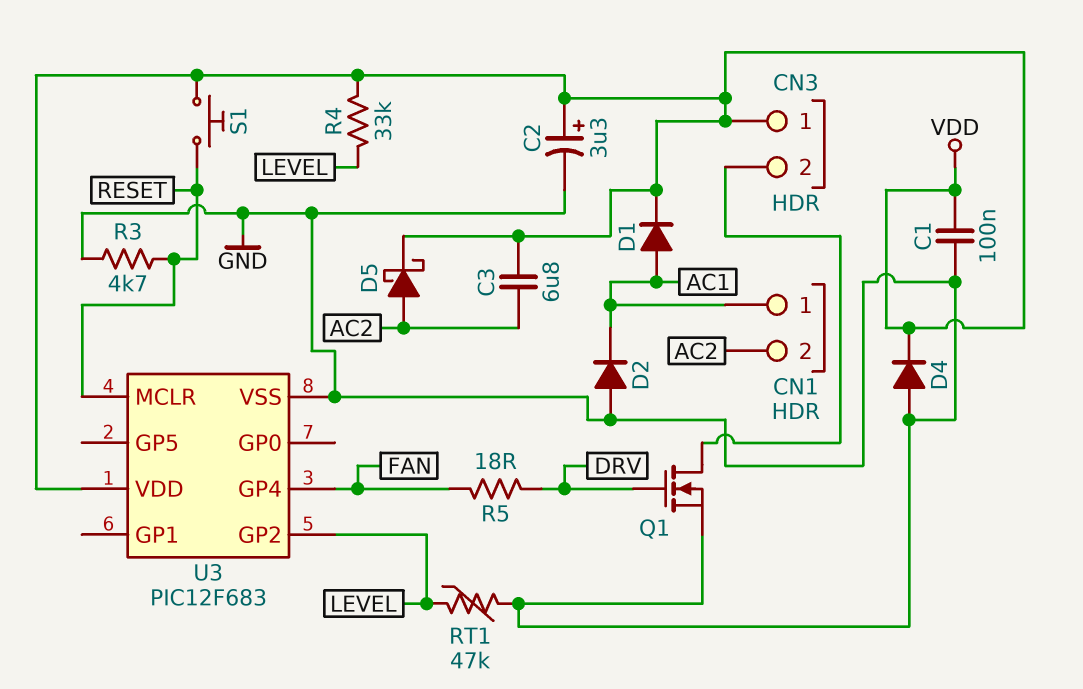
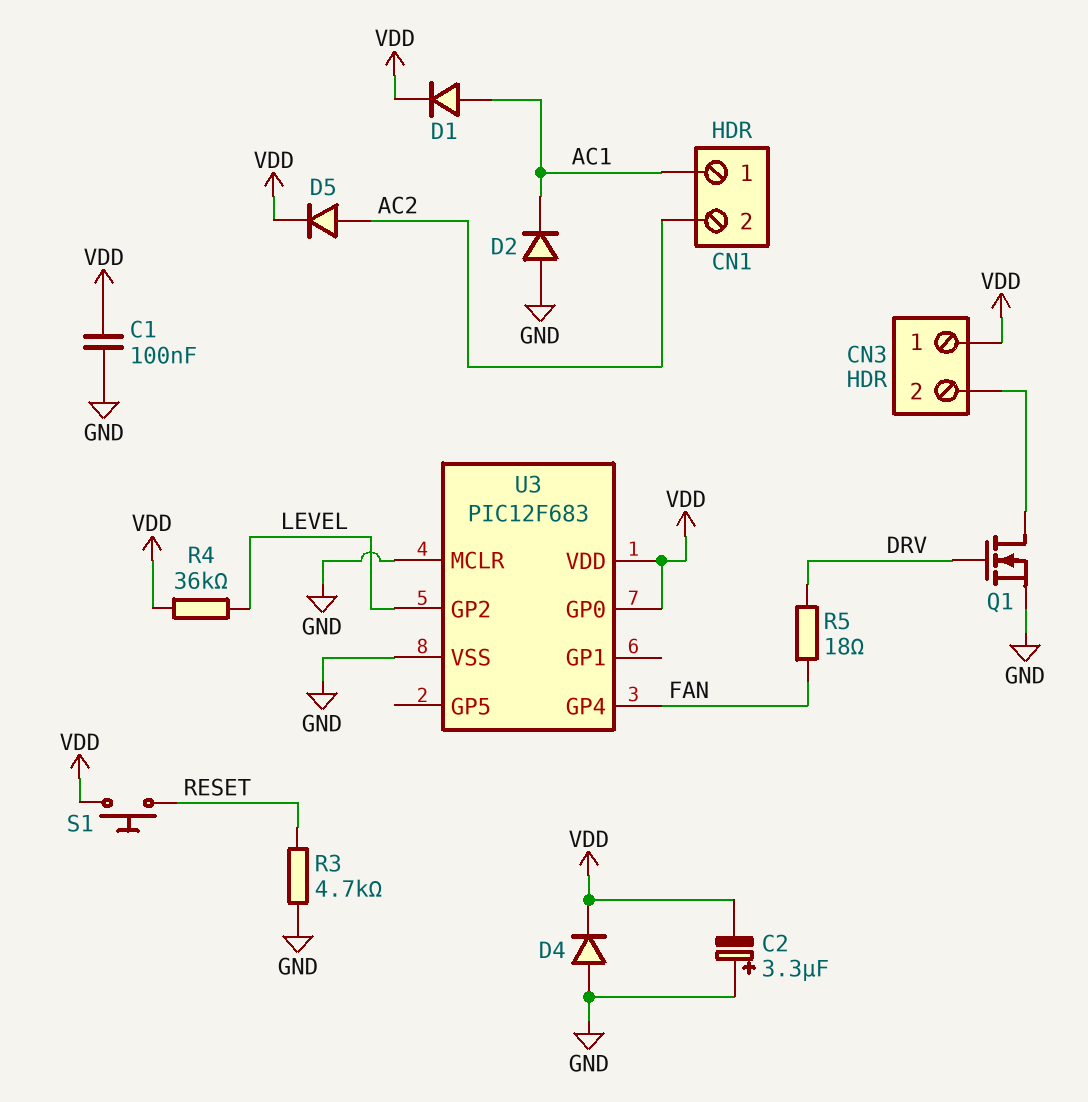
C2: 3.3uF (plus VDD, minus GND) -> 3.3uF (plus GND, minus VDD)
C3: 6.8uF (AC2, VDD) -> none
D5: schottky (A AC2, K VDD) -> diode (A AC2, K VDD)
R4: 33k (LEVEL, VDD) -> 36k (LEVEL, VDD)
RT1: 47k (GND, LEVEL) -> none
U3 pin GP0: none -> VDD
U3 pin MCLR: RESET -> GND

